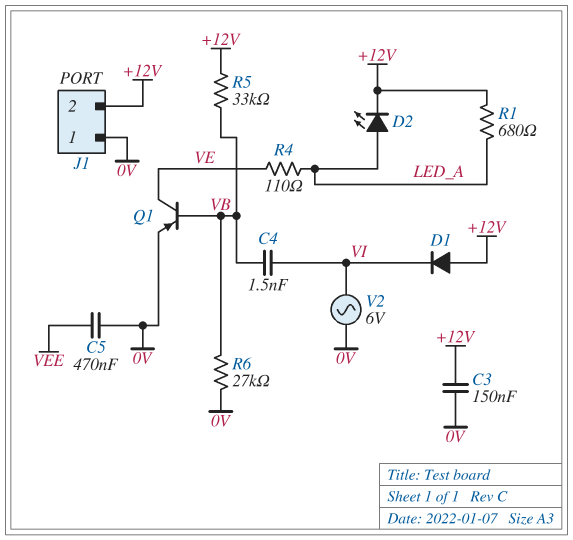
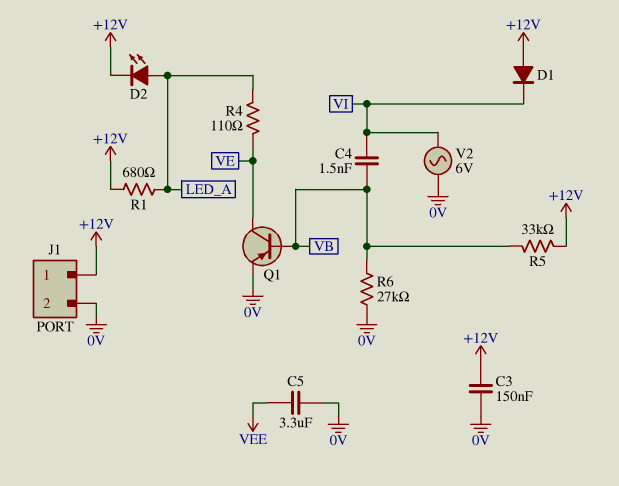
C5: 470nF (0V, VEE) -> 3.3uF (0V, VEE)
J1 pin 1: 0V -> +12V
J1 pin 2: +12V -> 0V

